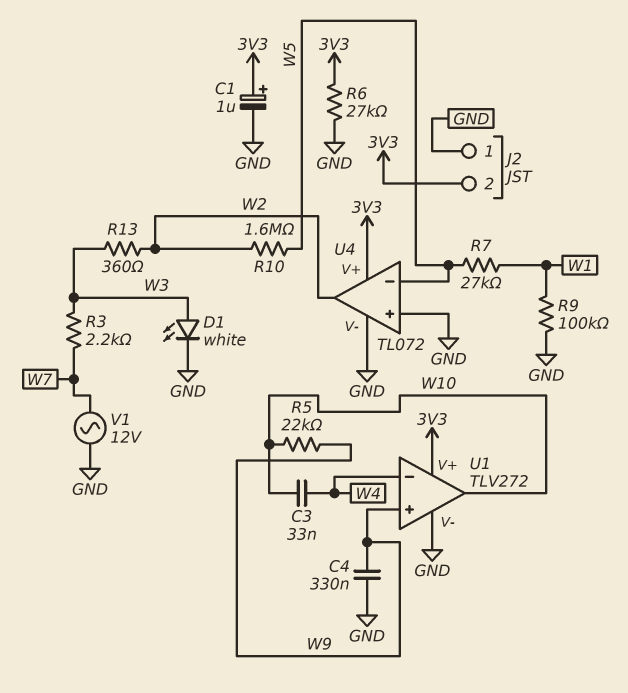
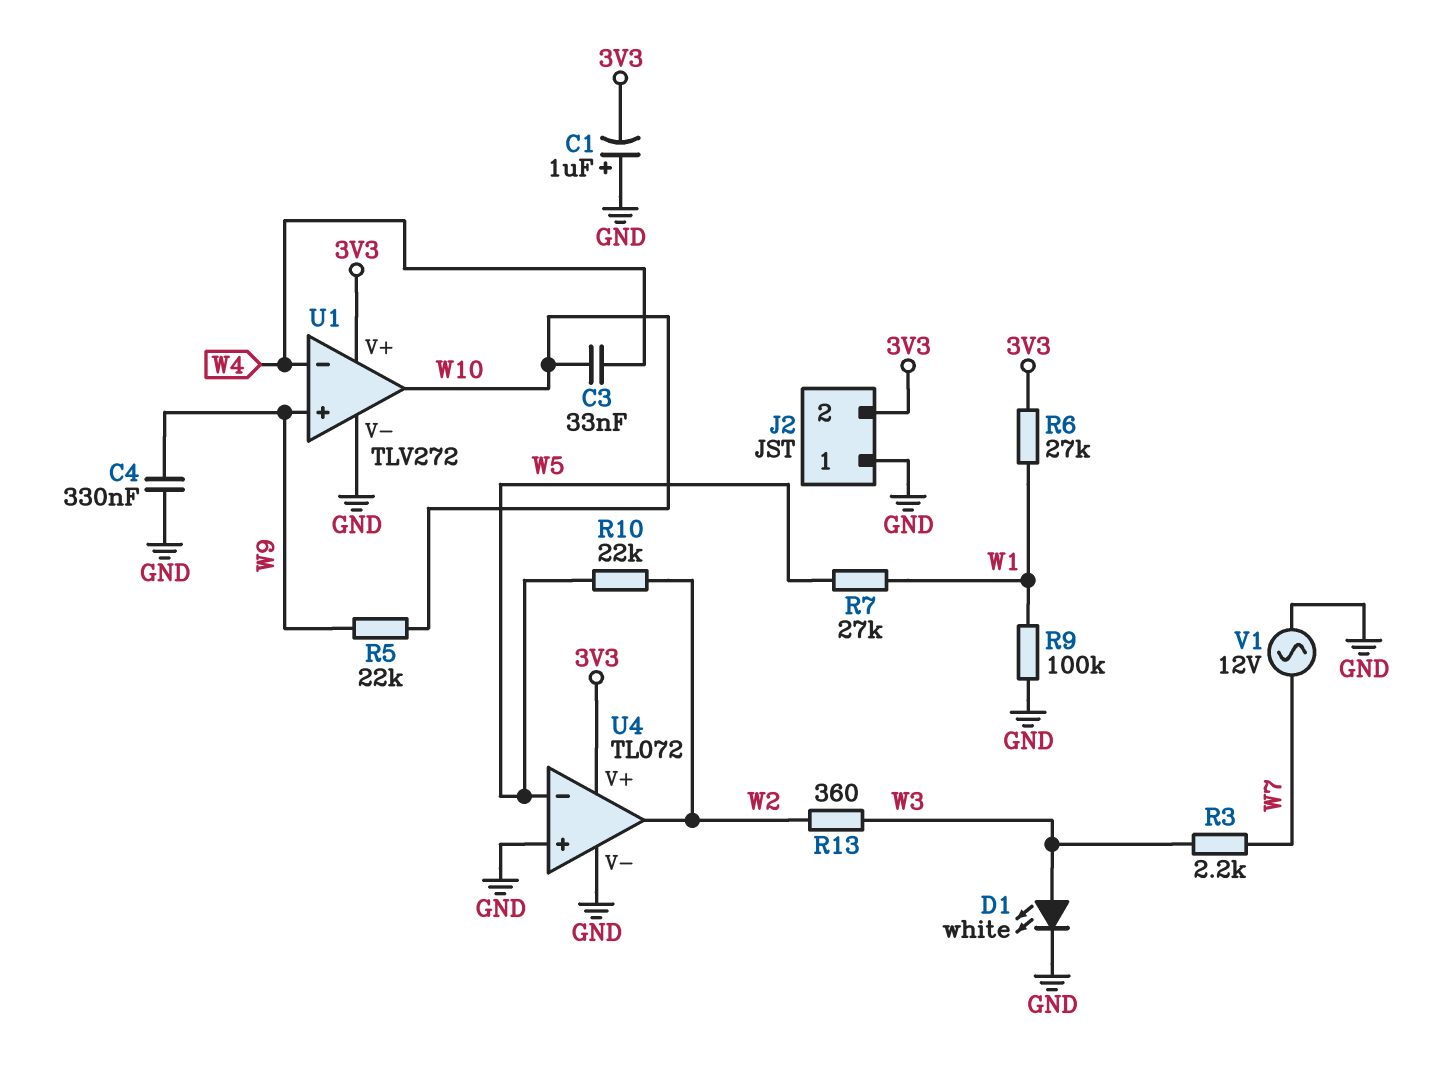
C1: 1uF (plus 3V3, minus GND) -> 1uF (plus GND, minus 3V3)
R6: 27k (3V3, GND) -> 27k (3V3, W1)
R10: 1.6M (W2, W5) -> 22k (W2, W5)

